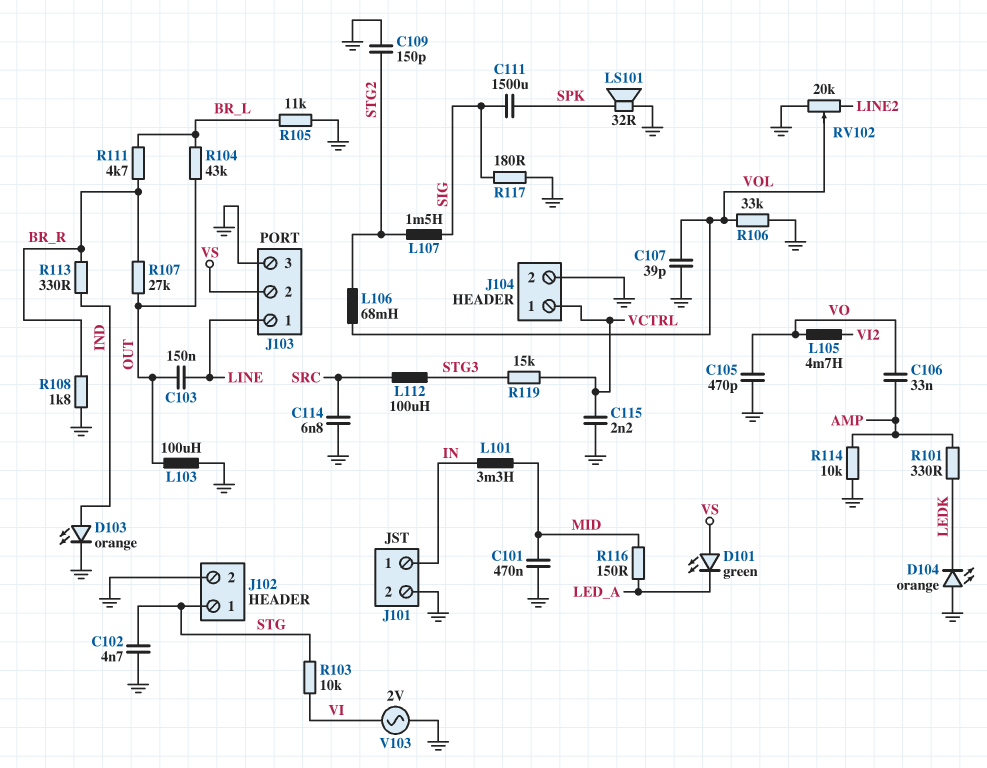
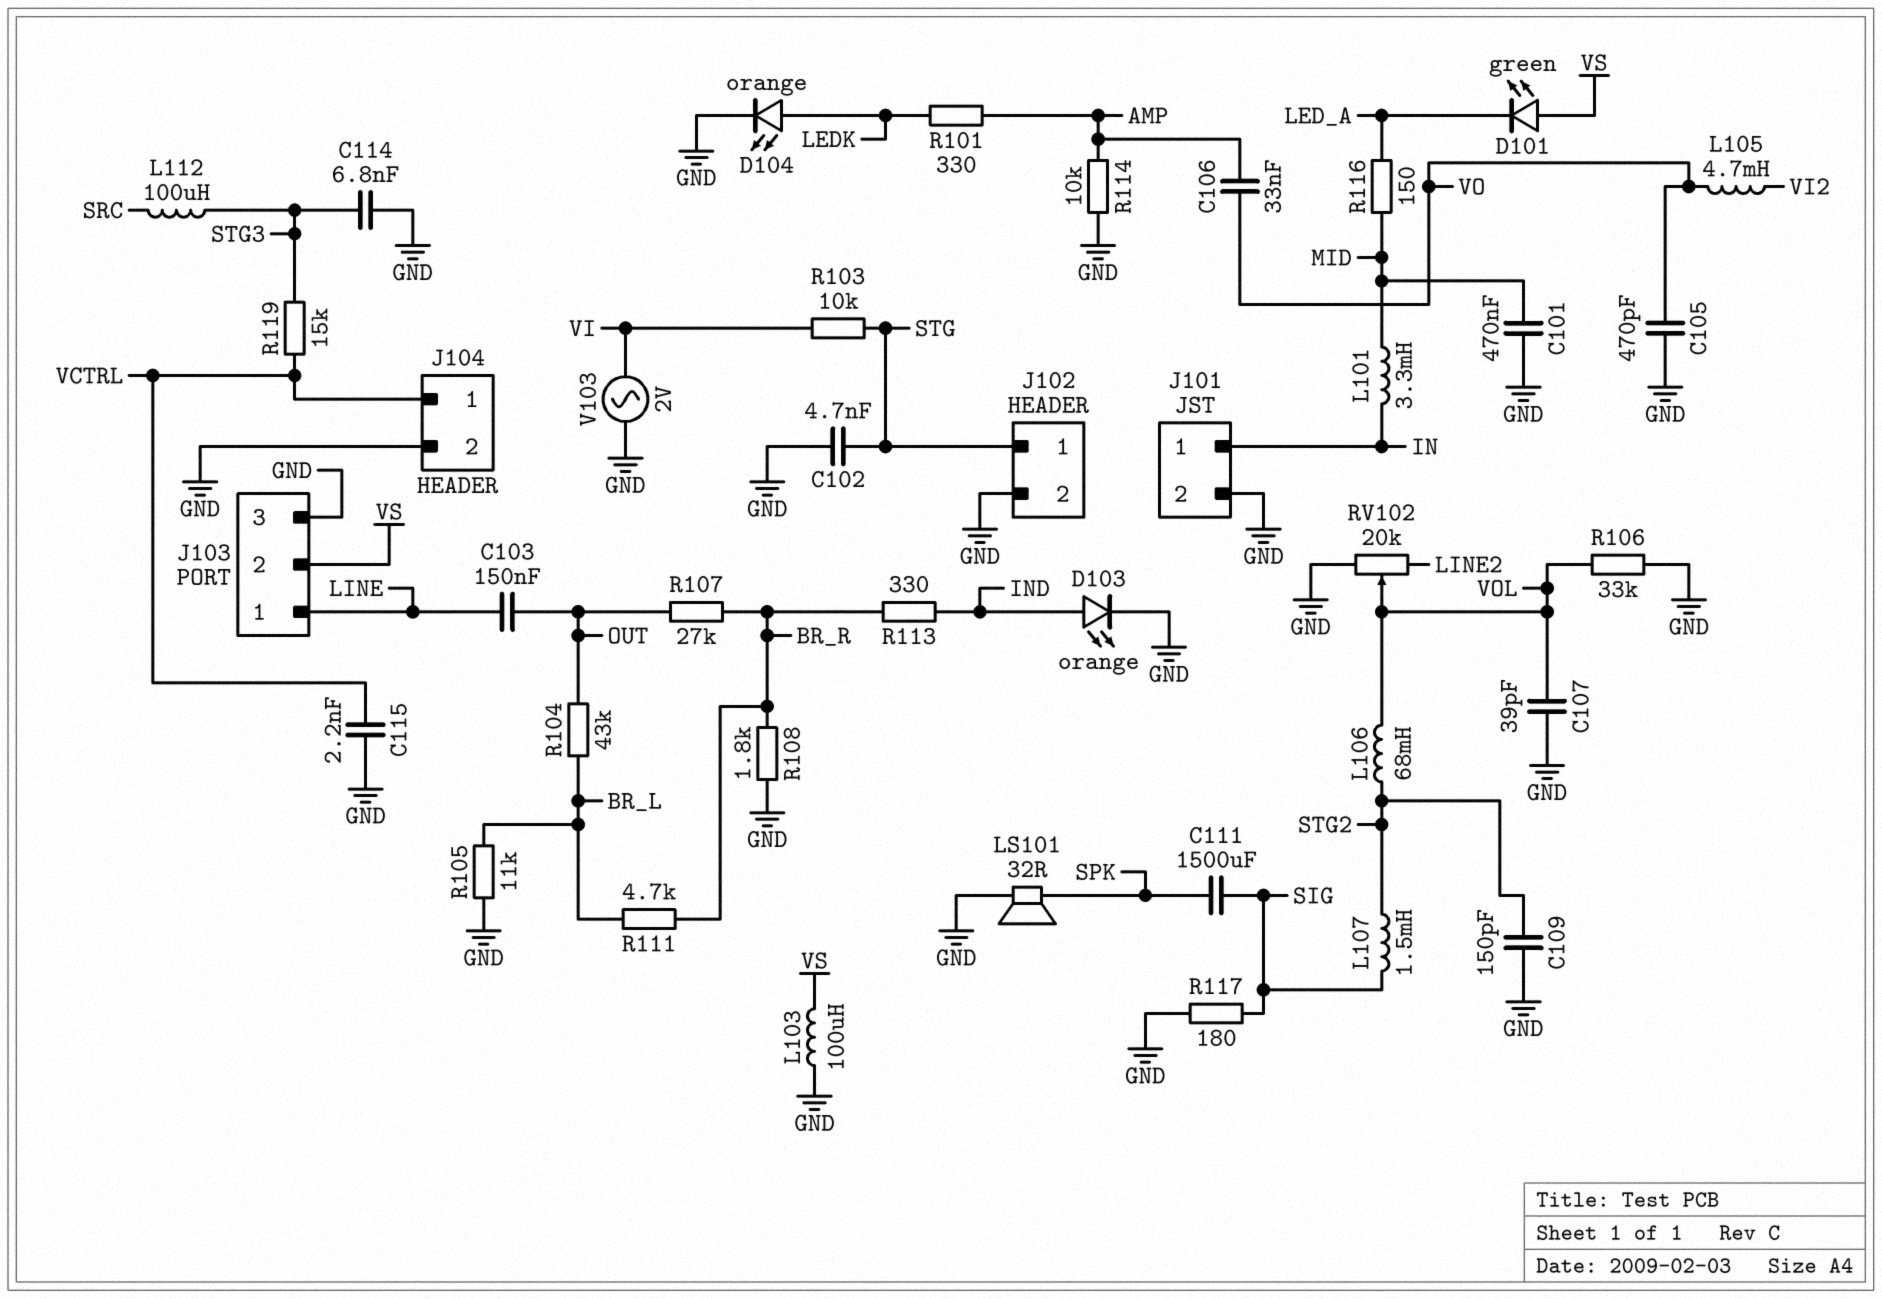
C114: 6.8nF (GND, SRC) -> 6.8nF (GND, STG3)
D104: LED orange (A GND, K LEDK) -> LED orange (A LEDK, K GND)
L103: 100uH (GND, OUT) -> 100uH (GND, VS)

